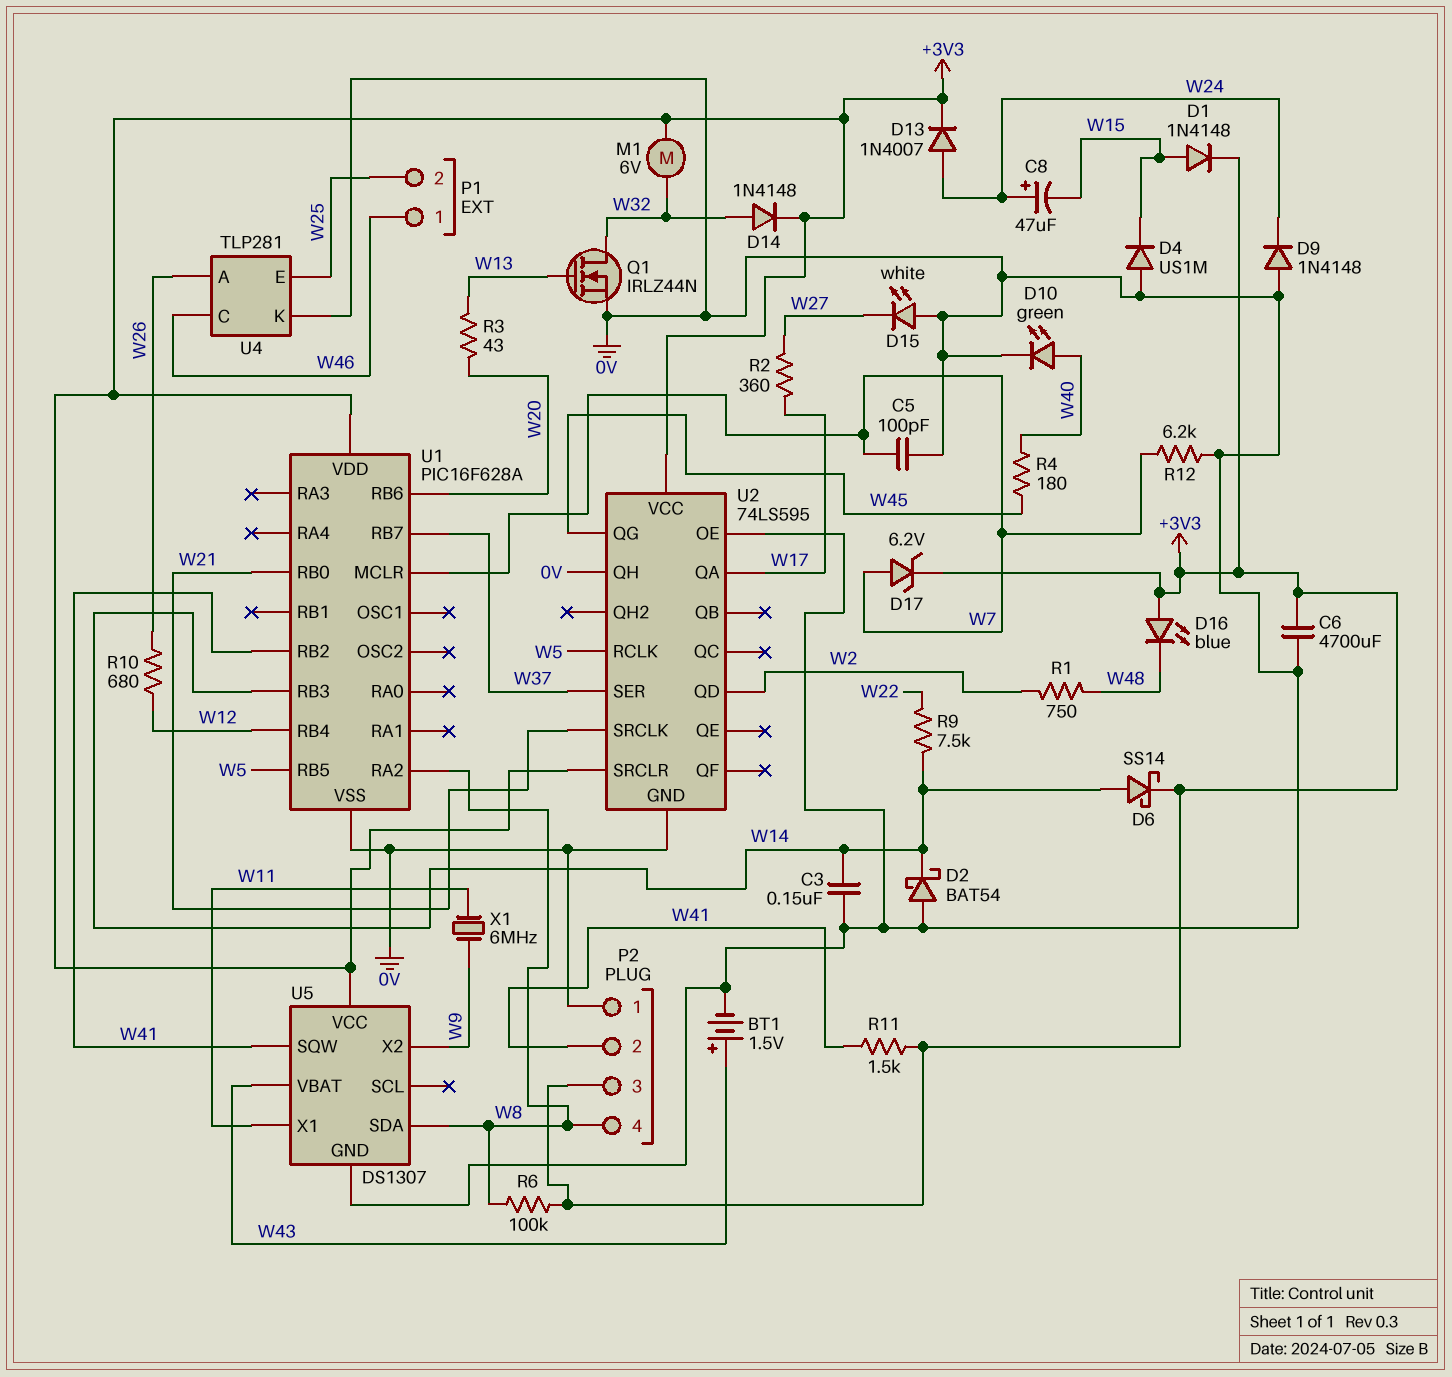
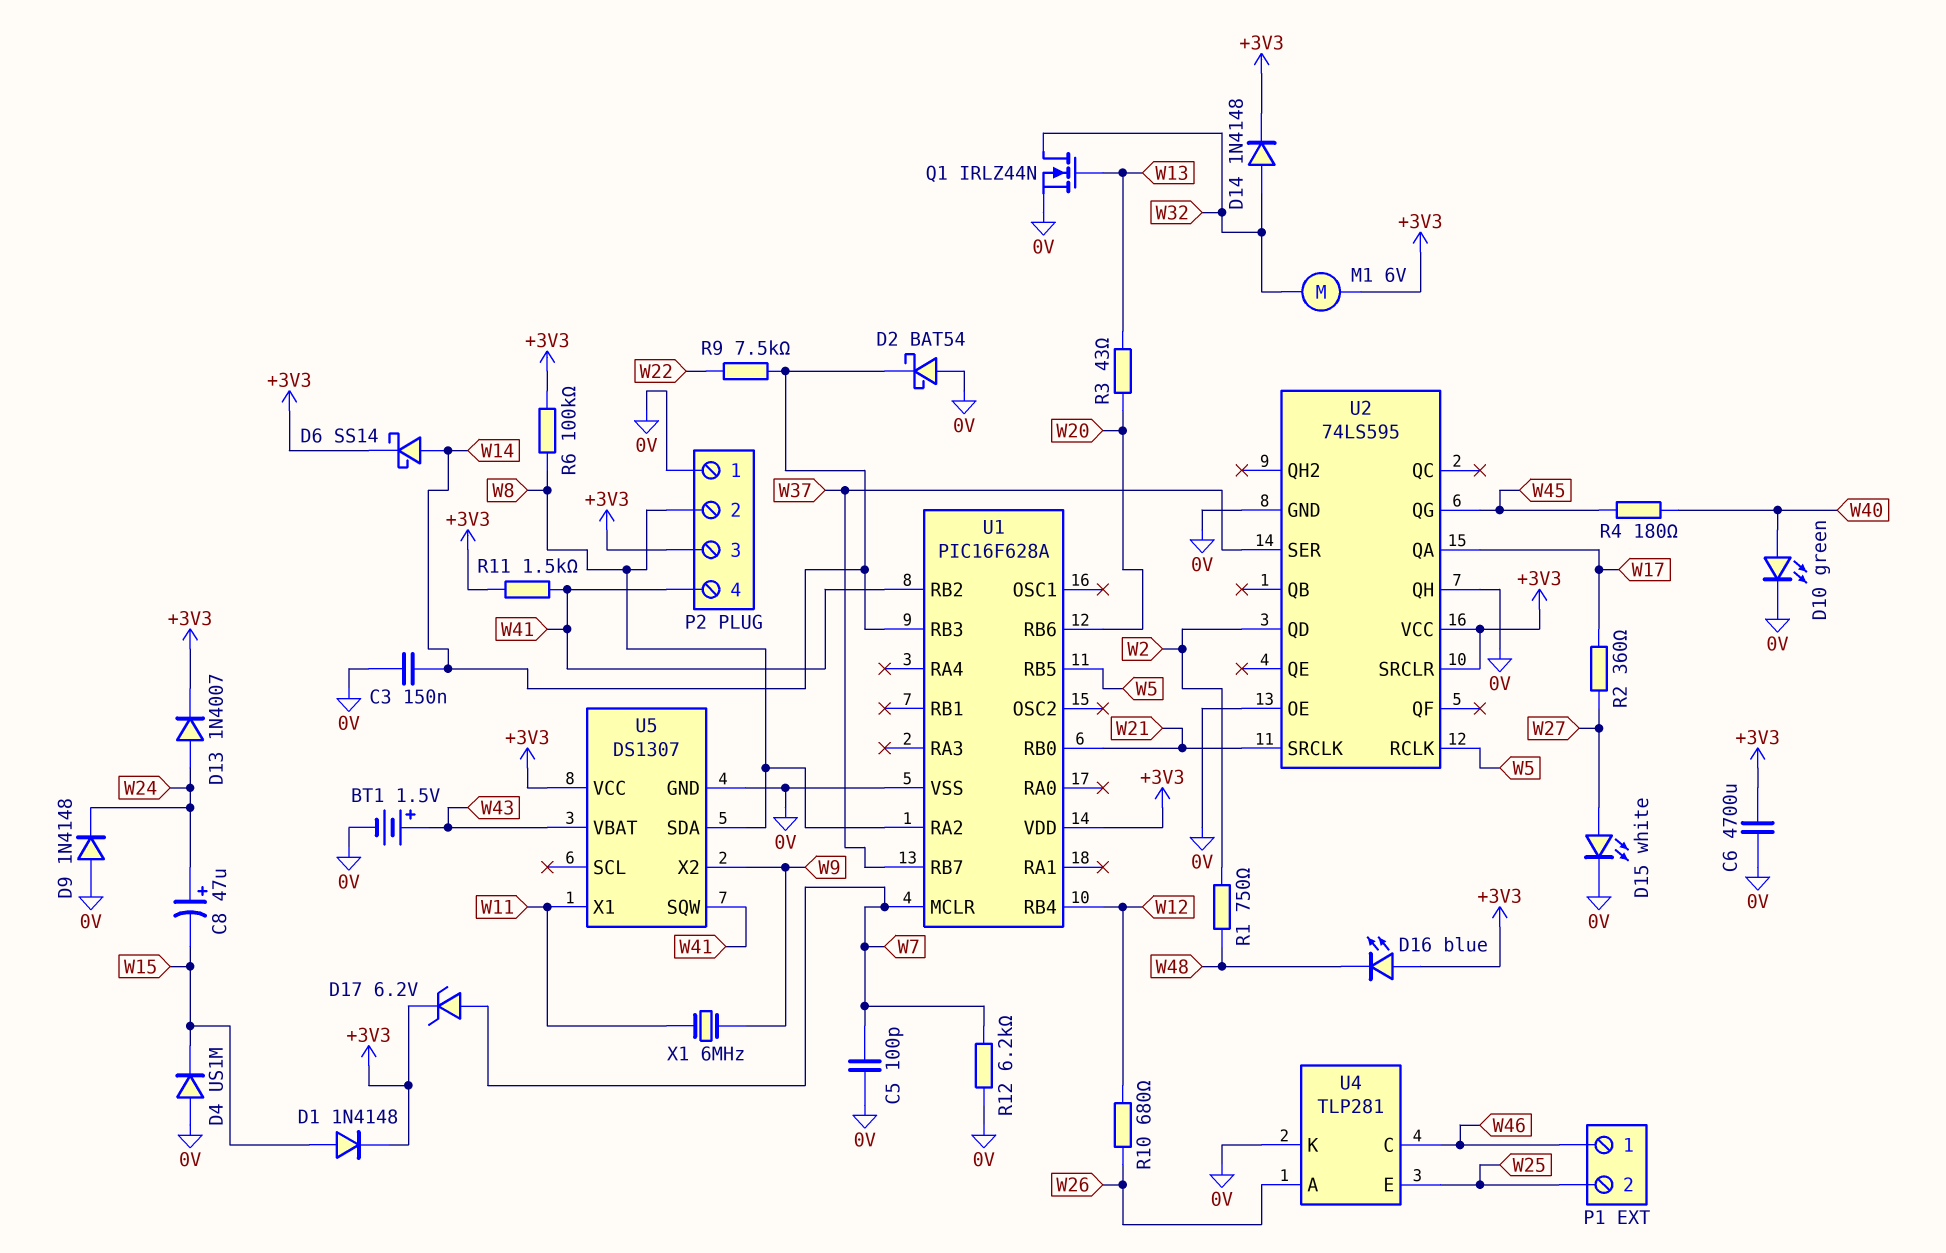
D15: LED white (A 0V, K W27) -> LED white (A W27, K 0V)
P2 pin 2: W41 -> W8
P2 pin 4: W8 -> W41

